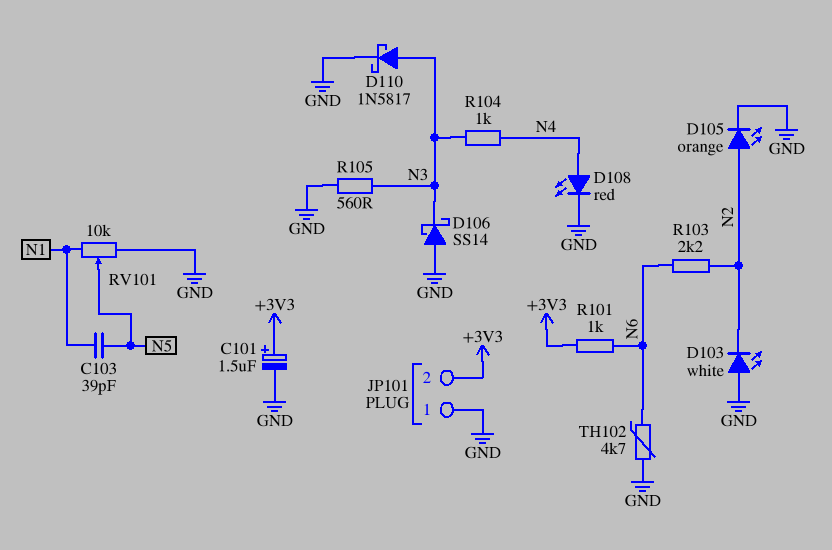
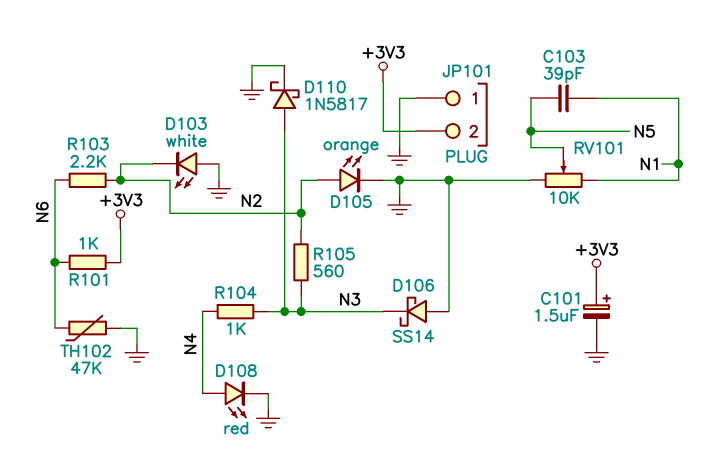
R105: 560 (GND, N3) -> 560 (N2, N3)
TH102: 4.7k (GND, N6) -> 47k (GND, N6)

